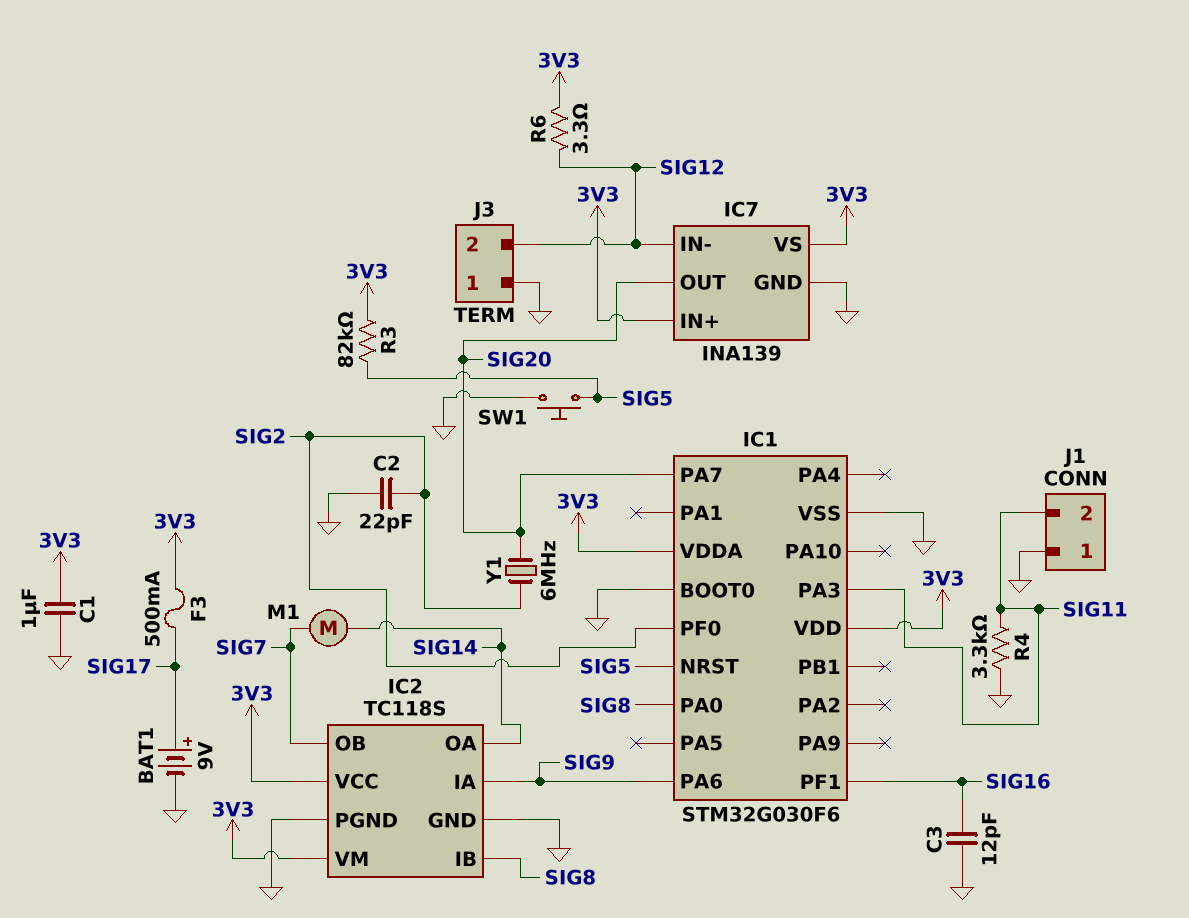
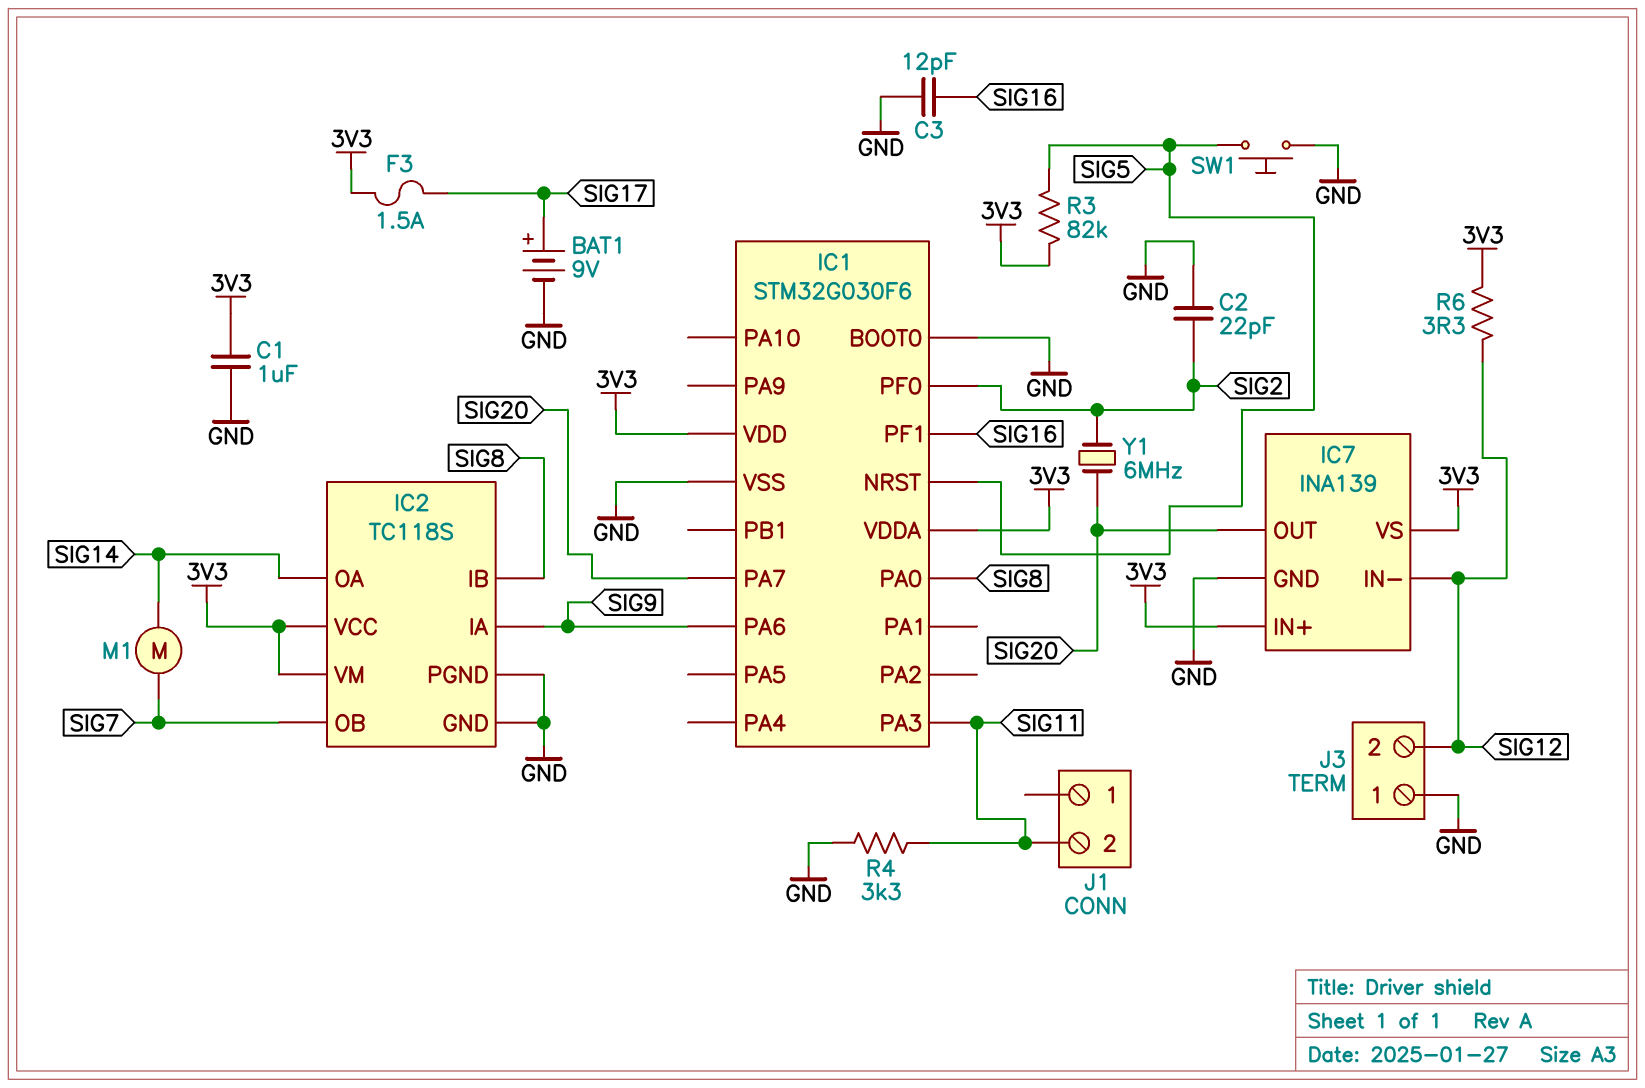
F3: 500mA (3V3, SIG17) -> 1.5A (3V3, SIG17)
J1 pin 1: GND -> none

